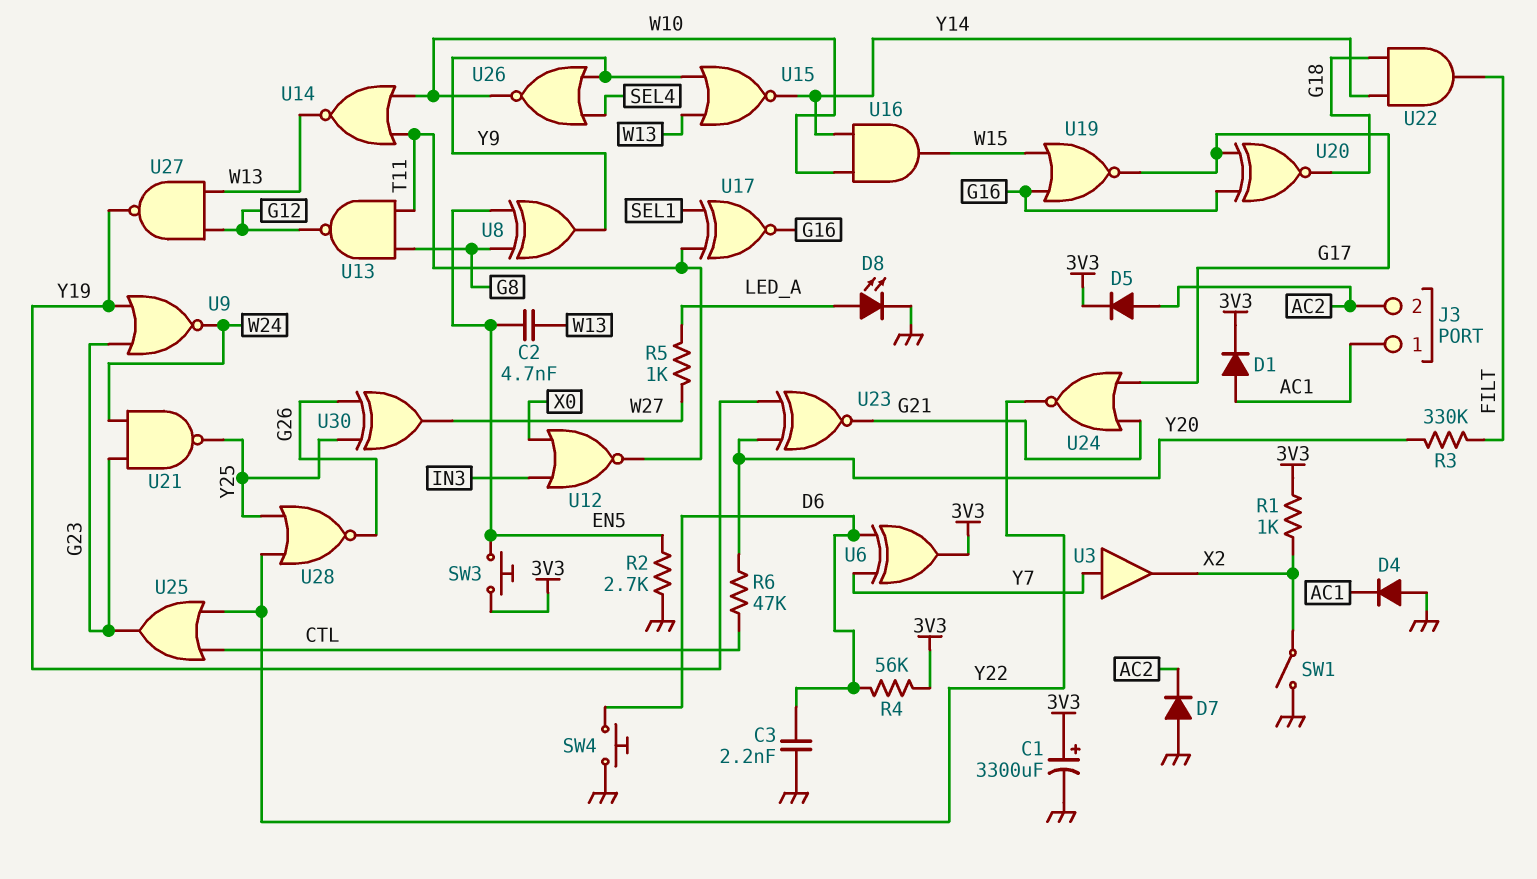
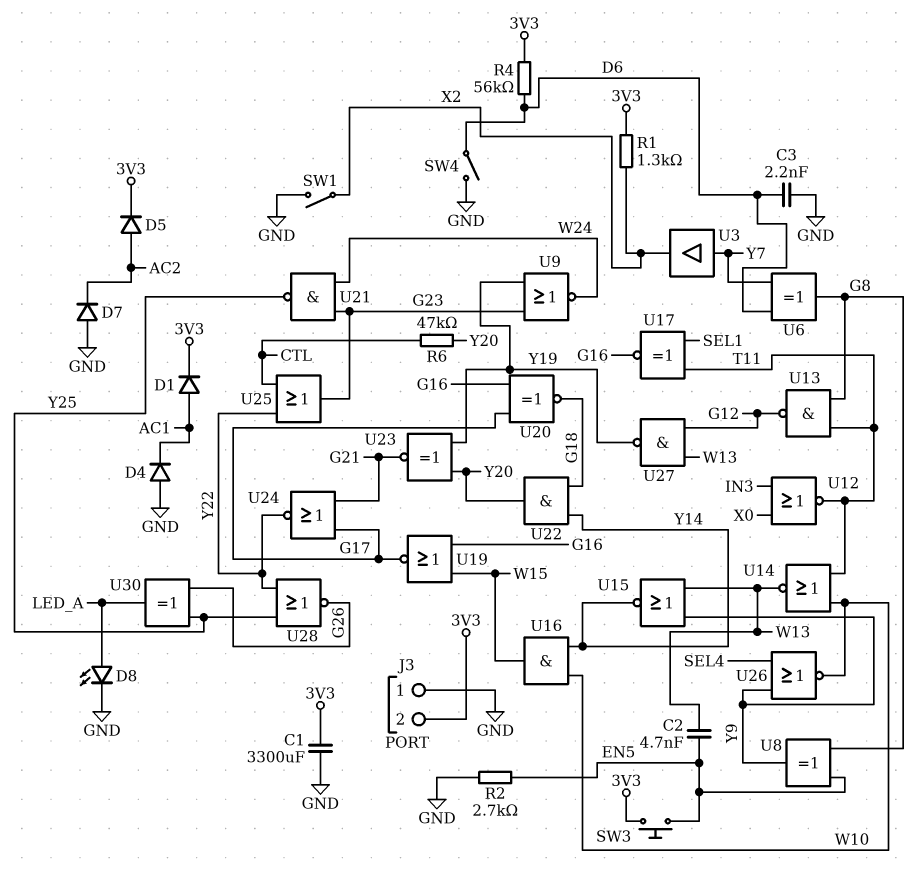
C1: 3300uF (plus 3V3, minus GND) -> 3300uF (3V3, GND)
J3 pin 1: AC1 -> GND
J3 pin 2: AC2 -> 3V3
R1: 1k (3V3, X2) -> 1.3k (3V3, X2)
R3: 330k (FILT, Y20) -> none
R5: 1k (LED_A, W27) -> none
SW4: button (D6, GND) -> switch (D6, GND)
U6: XOR (in D6, in Y7, out 3V3) -> XOR (in D6, in Y7, out G8)
U22: AND (in G18, in Y14, out FILT) -> AND (in G18, in Y14, out Y20)
U30: XOR (in G26, in Y25, out W27) -> XOR (in G26, in Y25, out LED_A)

